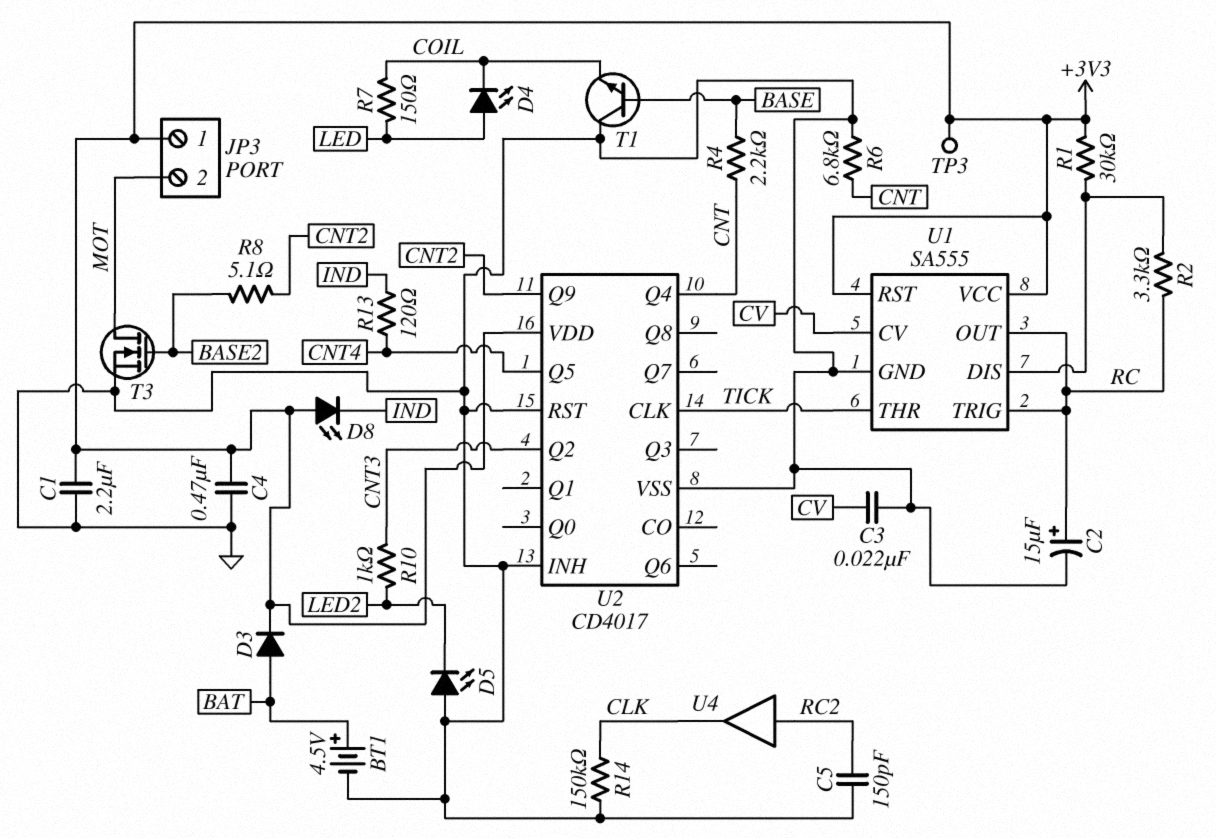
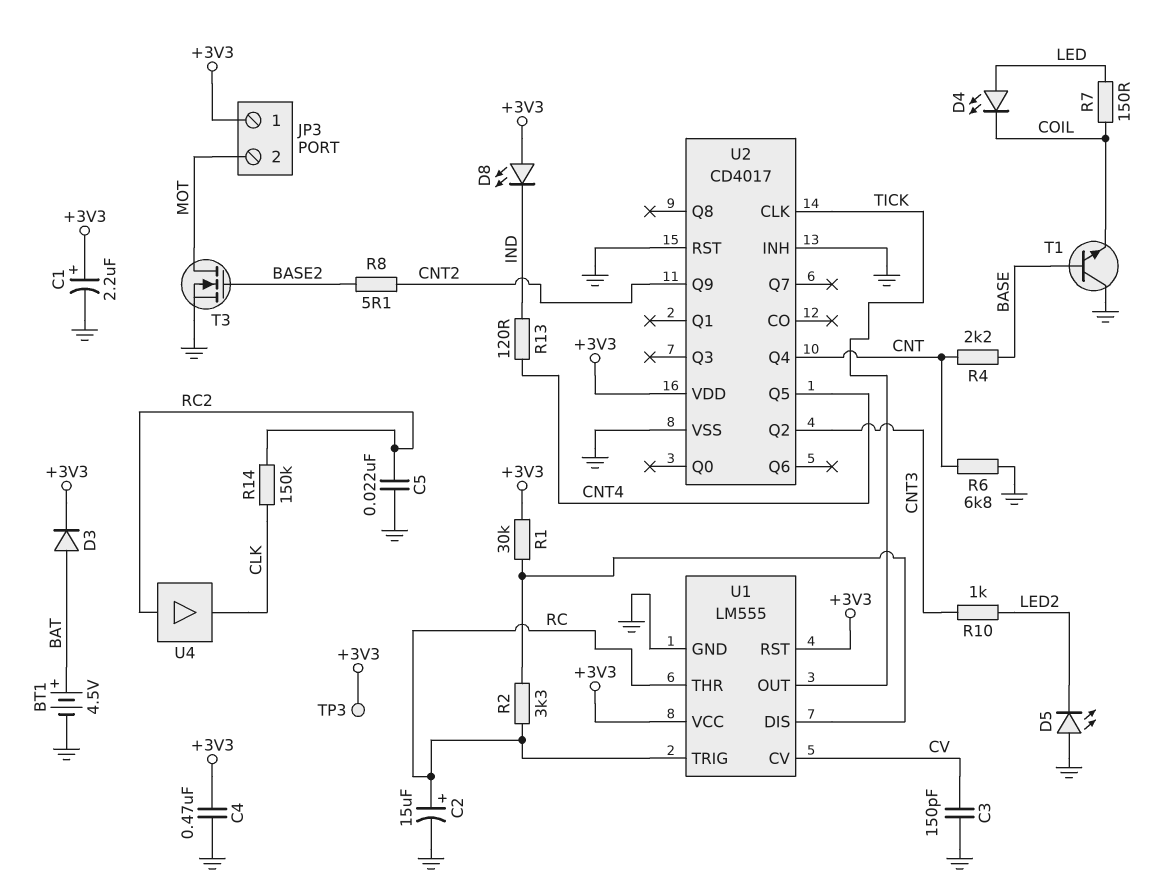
C1: 2.2uF (+3V3, GND) -> 2.2uF (plus +3V3, minus GND)
C3: 22nF (CV, GND) -> 150pF (CV, GND)
C5: 150pF (GND, RC2) -> 22nF (GND, RC2)
R14: 150k (CLK, GND) -> 150k (CLK, RC2)
U1: SA555 -> LM555
U1 pin OUT: RC -> TICK
U1 pin THR: TICK -> RC

